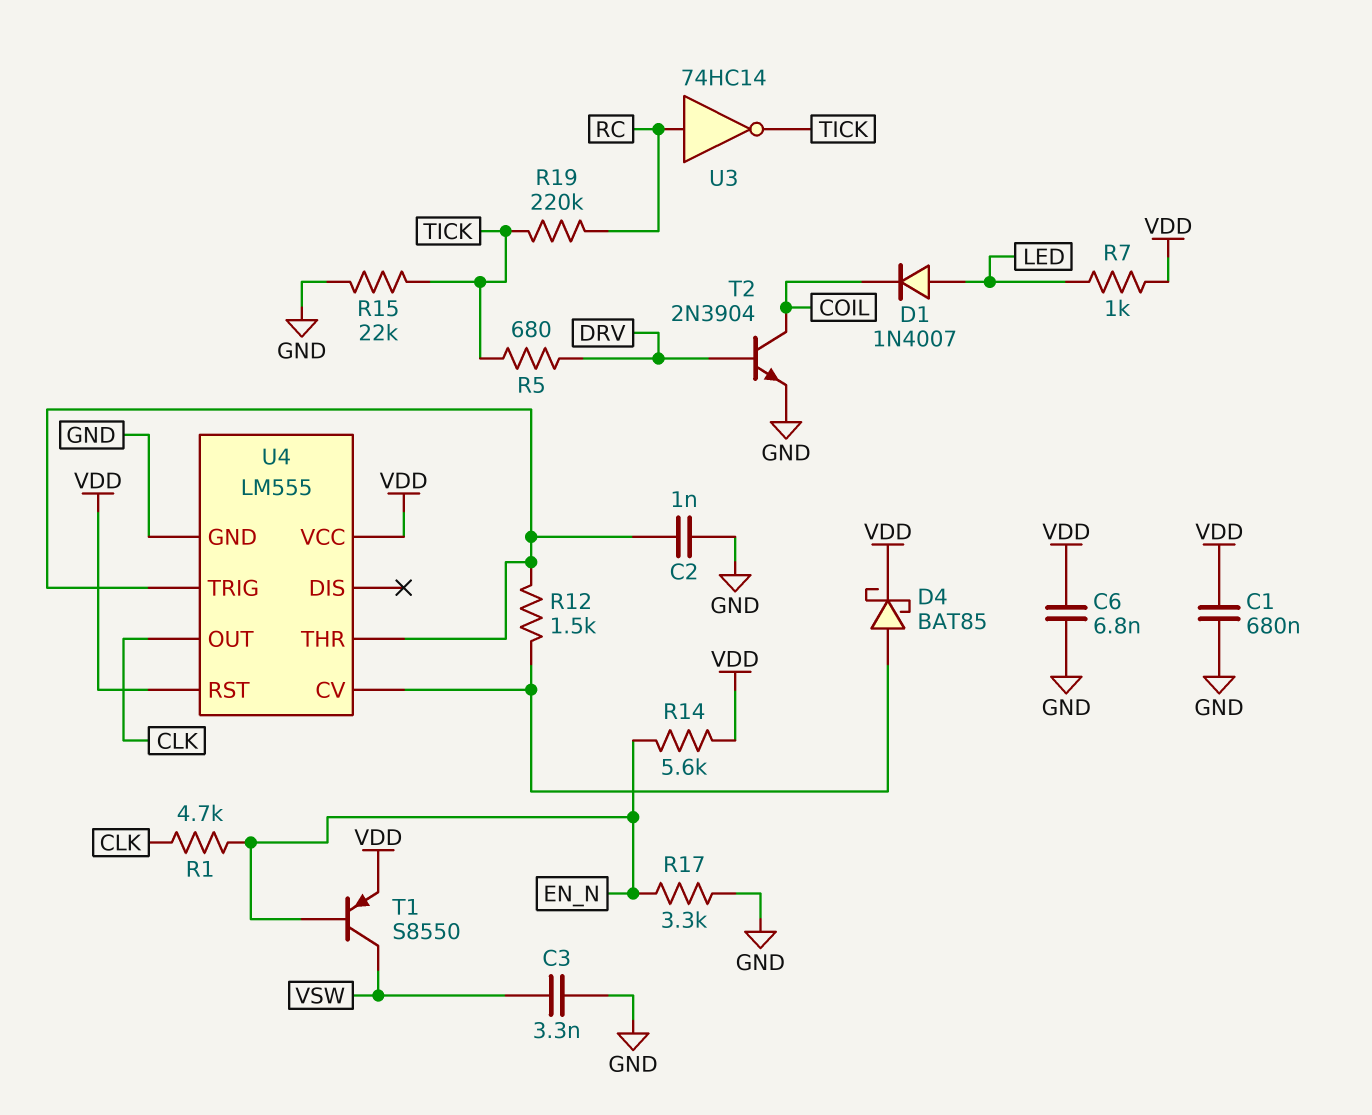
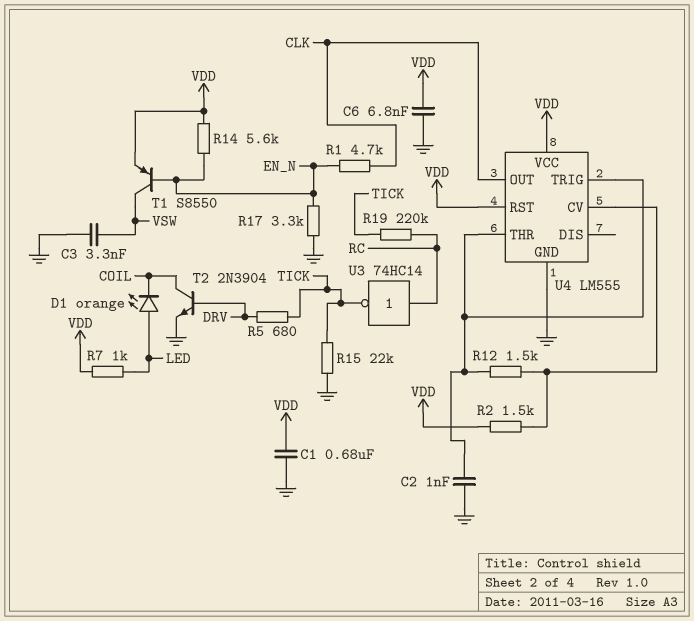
D1: diode 1N4007 (A LED, K COIL) -> LED orange (A LED, K COIL)
D4: schottky BAT85 (A U4/CV, K VDD) -> none
R2: none -> 1.5k (U4/CV, VDD)

